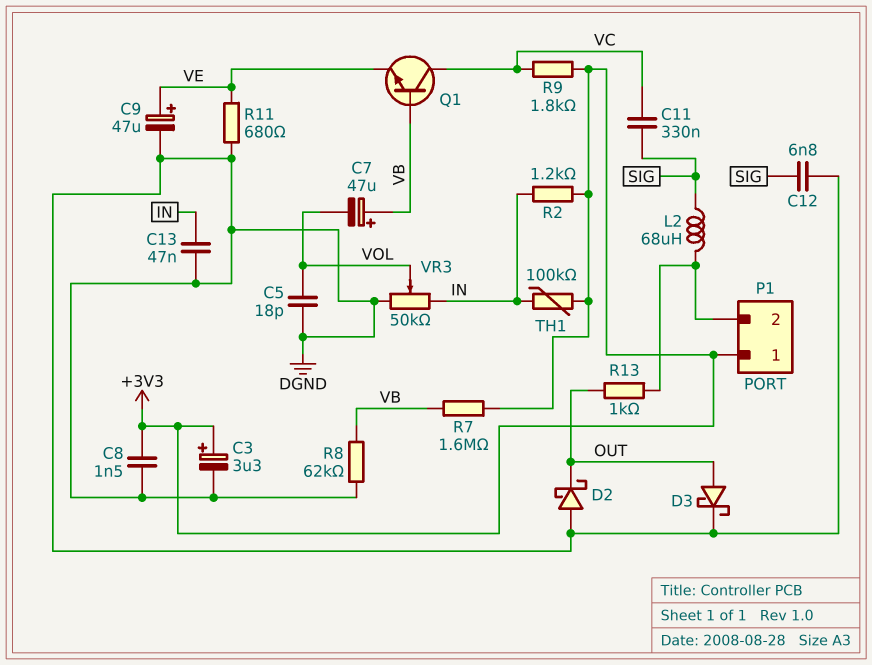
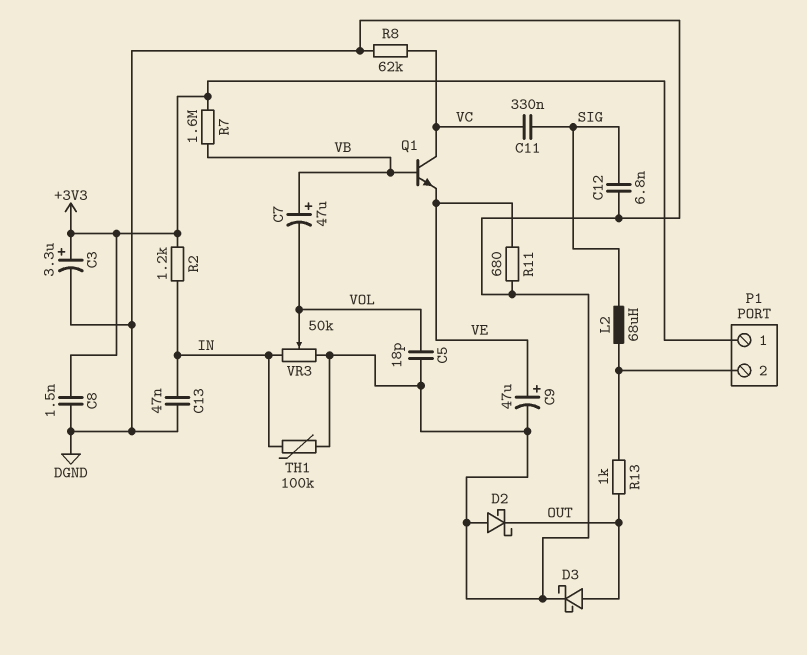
R8: 62k (DGND, VB) -> 62k (DGND, VC)
R9: 1.8k (+3V3, VC) -> none
TH1: 100k (+3V3, IN) -> 100k (DGND, IN)

